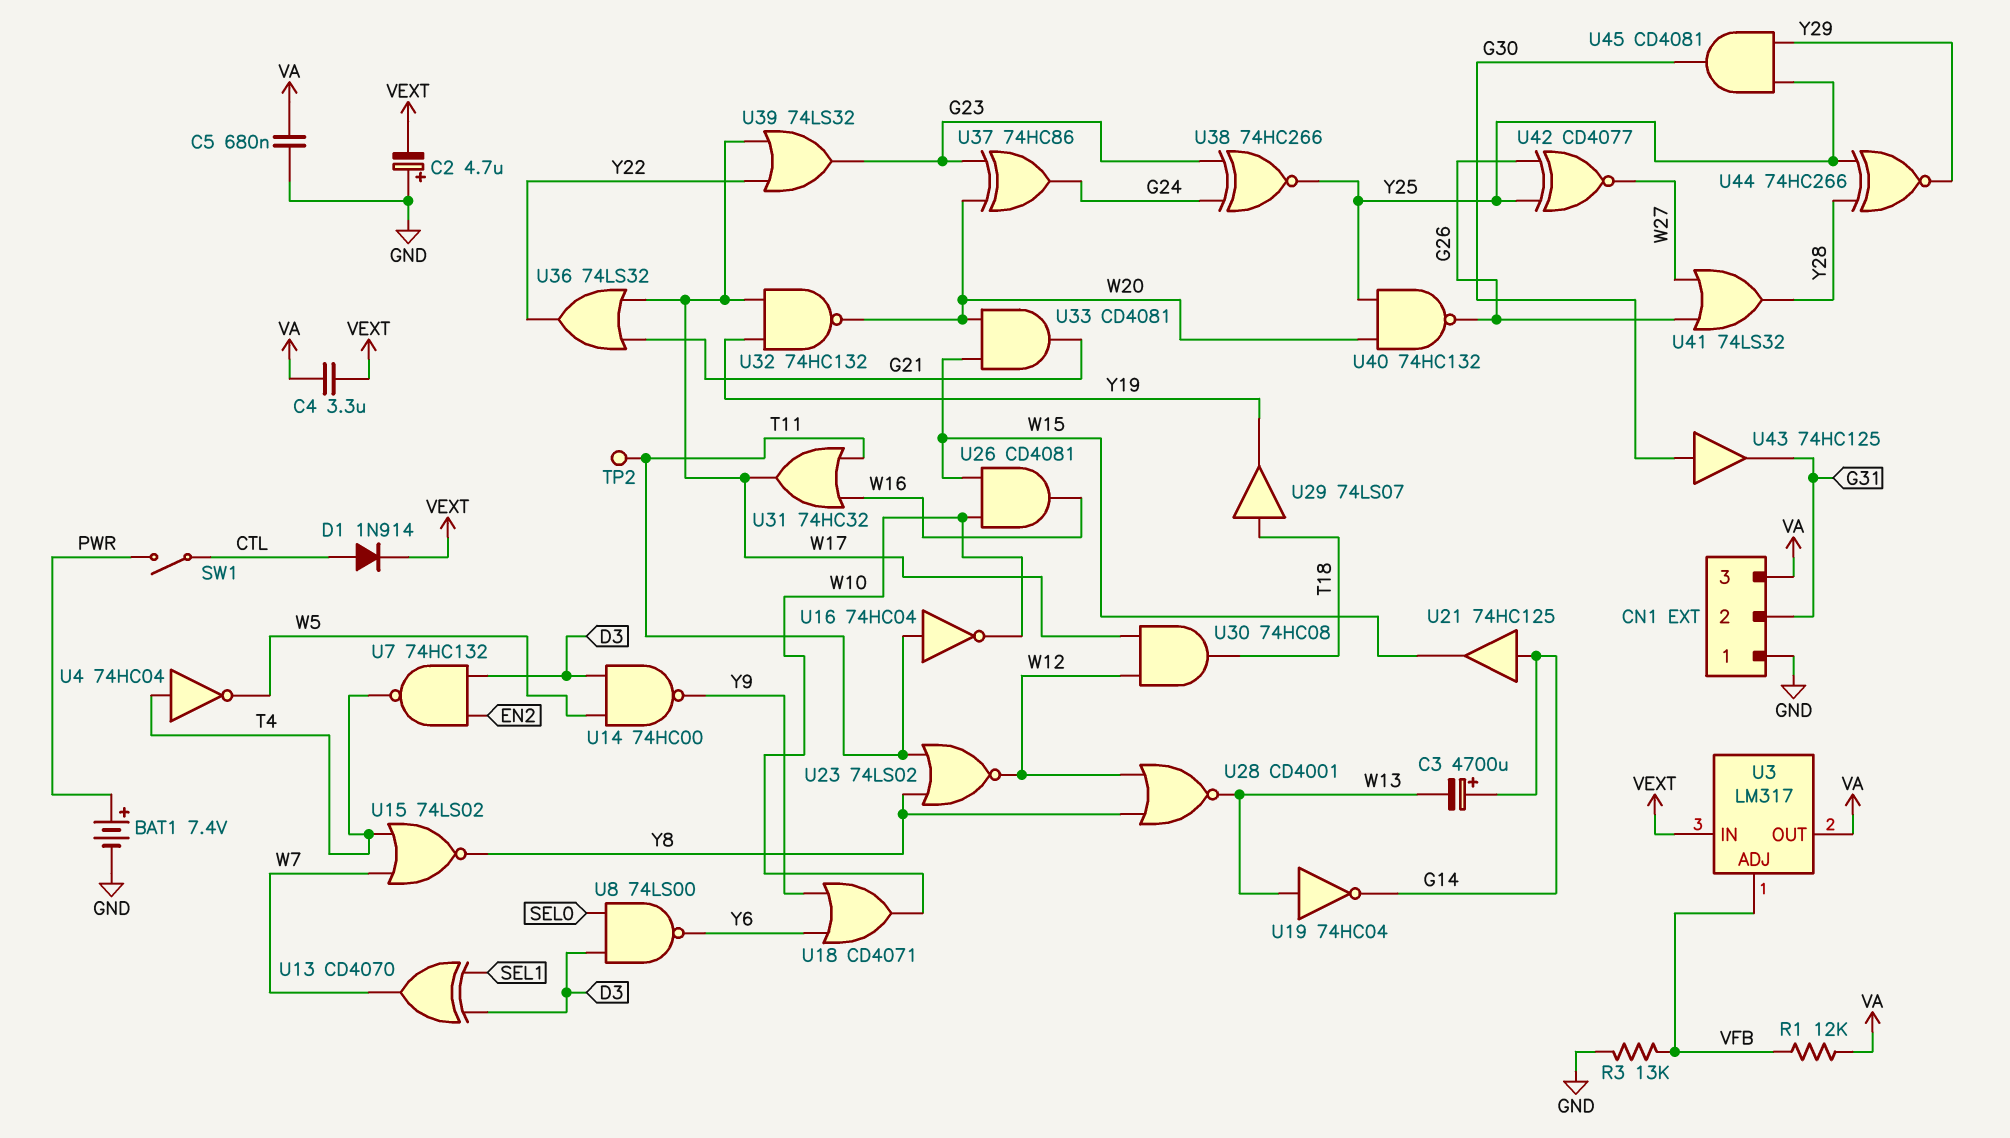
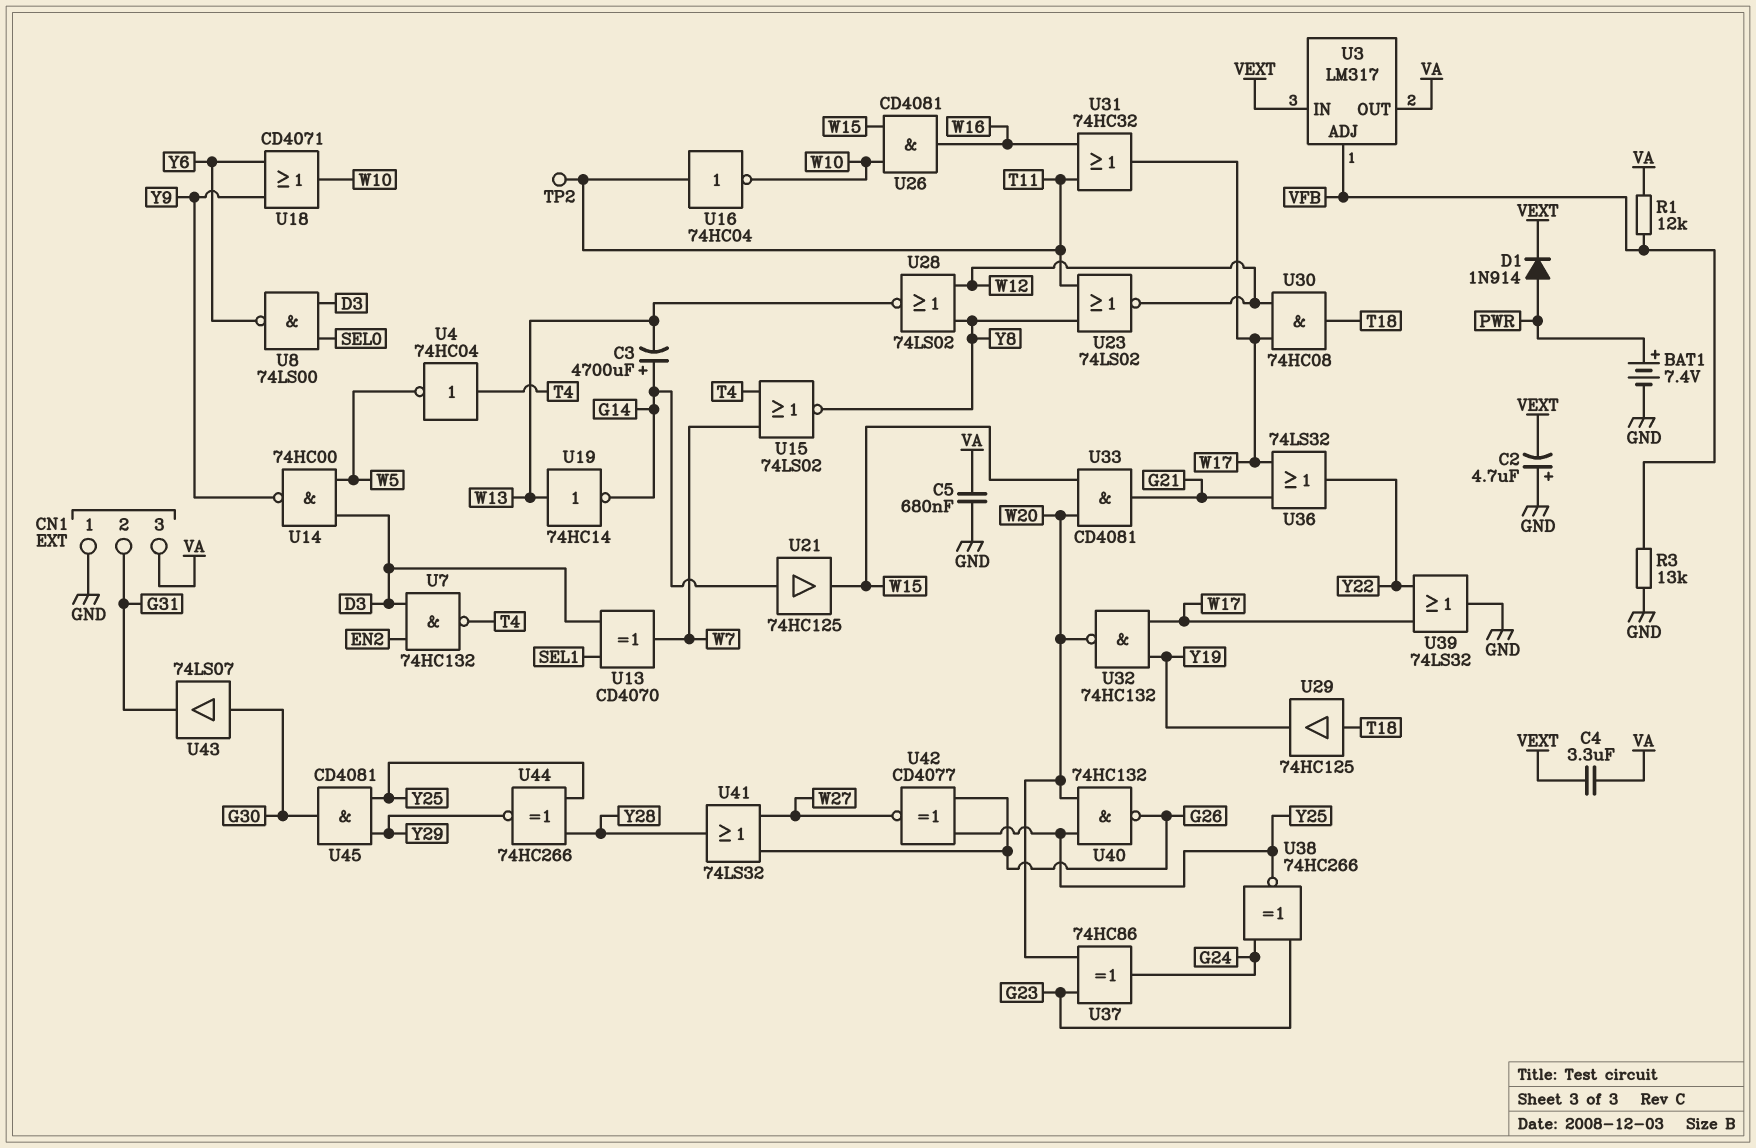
D1: diode 1N914 (A CTL, K VEXT) -> diode 1N914 (A PWR, K VEXT)
SW1: switch (CTL, PWR) -> none
U19: NOT 74HC04 (in W13, out G14) -> NOT 74HC14 (in W13, out G14)
U28: NOR CD4001 (in W12, in Y8, out W13) -> NOR 74LS02 (in W12, in Y8, out W13)
U29: buffer 74LS07 (in T18, out Y19) -> buffer 74HC125 (in T18, out Y19)
U39: OR 74LS32 (in W17, in Y22, out G23) -> OR 74LS32 (in W17, in Y22, out GND)
U43: buffer 74HC125 (in G30, out G31) -> buffer 74LS07 (in G30, out G31)

